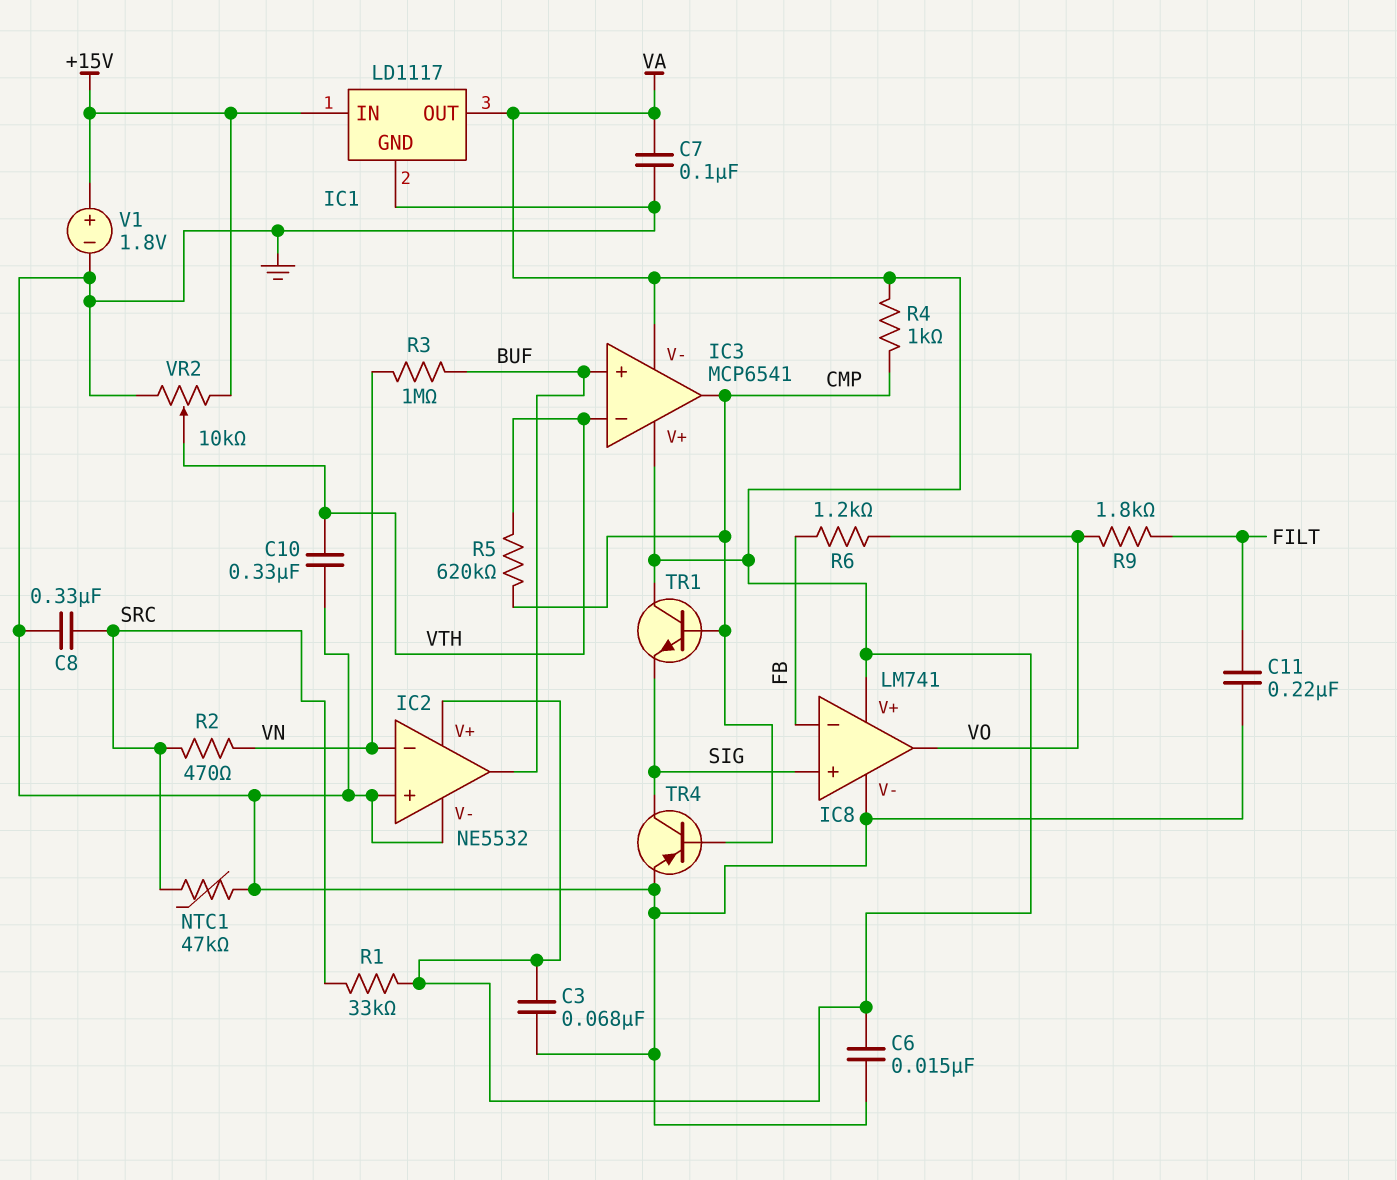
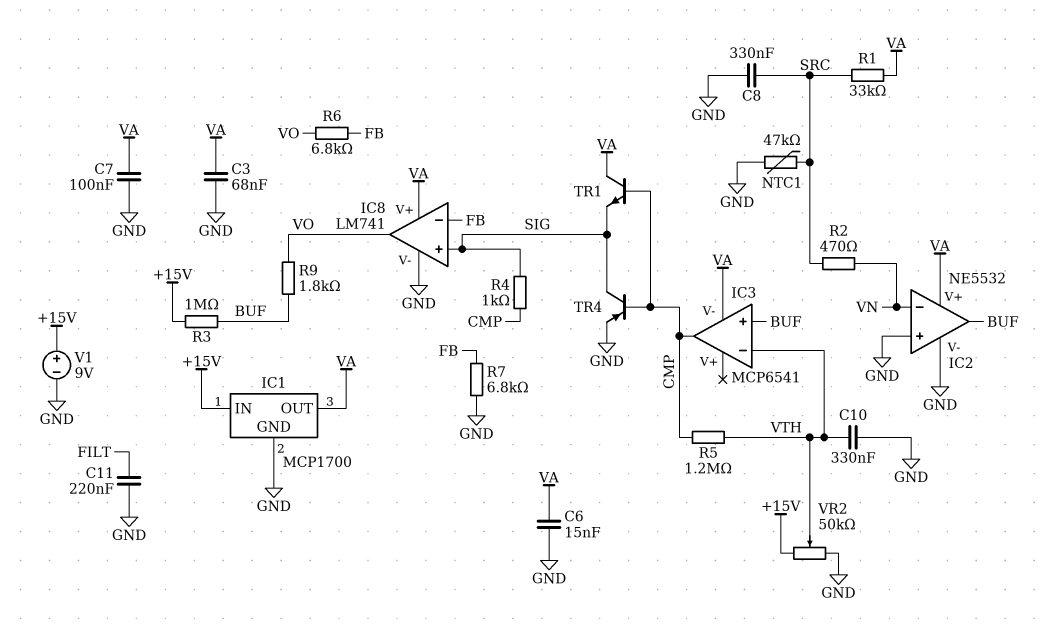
IC1: LD1117 -> MCP1700
IC3 pin V+: VA -> none
R3: 1M (BUF, VN) -> 1M (+15V, BUF)
R4: 1k (CMP, VA) -> 1k (CMP, SIG)
R5: 620k (CMP, VTH) -> 1.2M (CMP, VTH)
R6: 1.2k (FB, VO) -> 6.8k (FB, VO)
R7: none -> 6.8k (FB, GND)
R9: 1.8k (FILT, VO) -> 1.8k (BUF, VO)
V1: 1.8V (plus +15V, minus GND) -> 9V (plus +15V, minus GND)
VR2: 10k (+15V, GND, wiper VTH) -> 50k (+15V, GND, wiper VTH)

